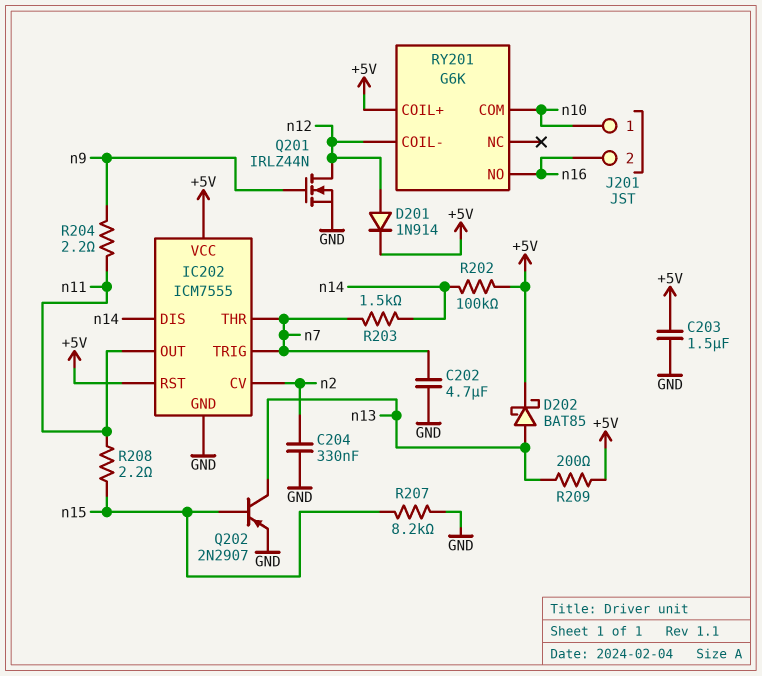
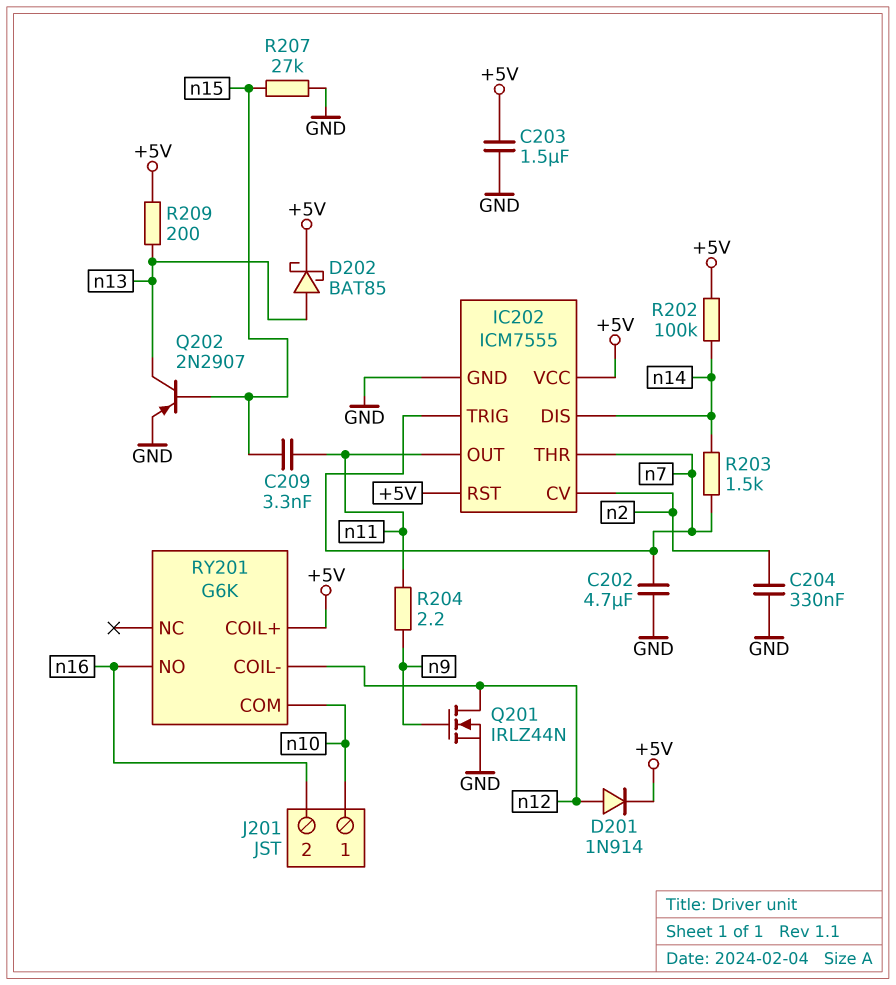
C209: none -> 3.3nF (n11, n15)
R207: 8.2k (GND, n15) -> 27k (GND, n15)
R208: 2.2 (n11, n15) -> none

